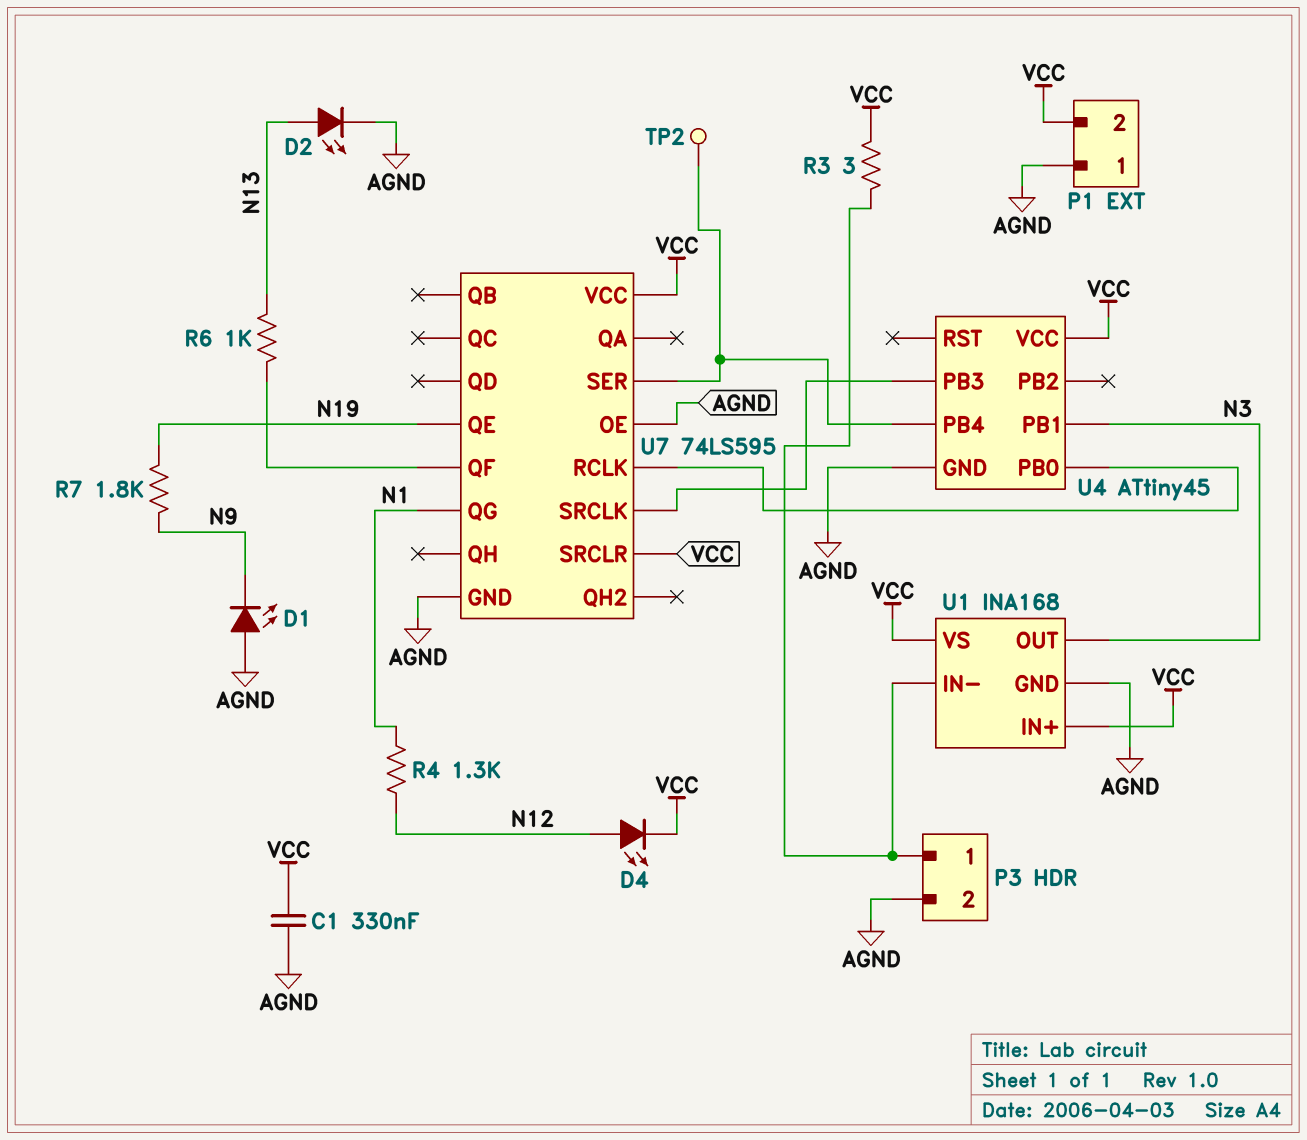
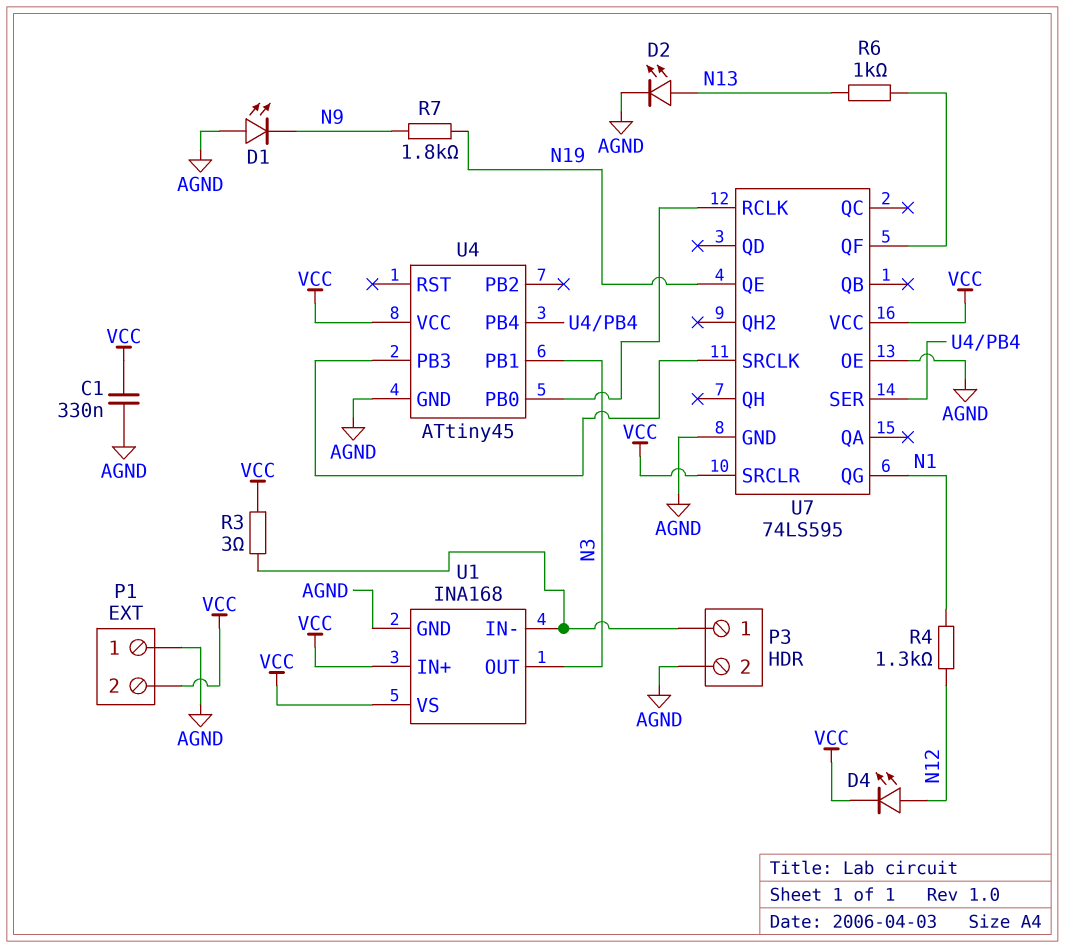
TP2: test point (U4/PB4) -> none

